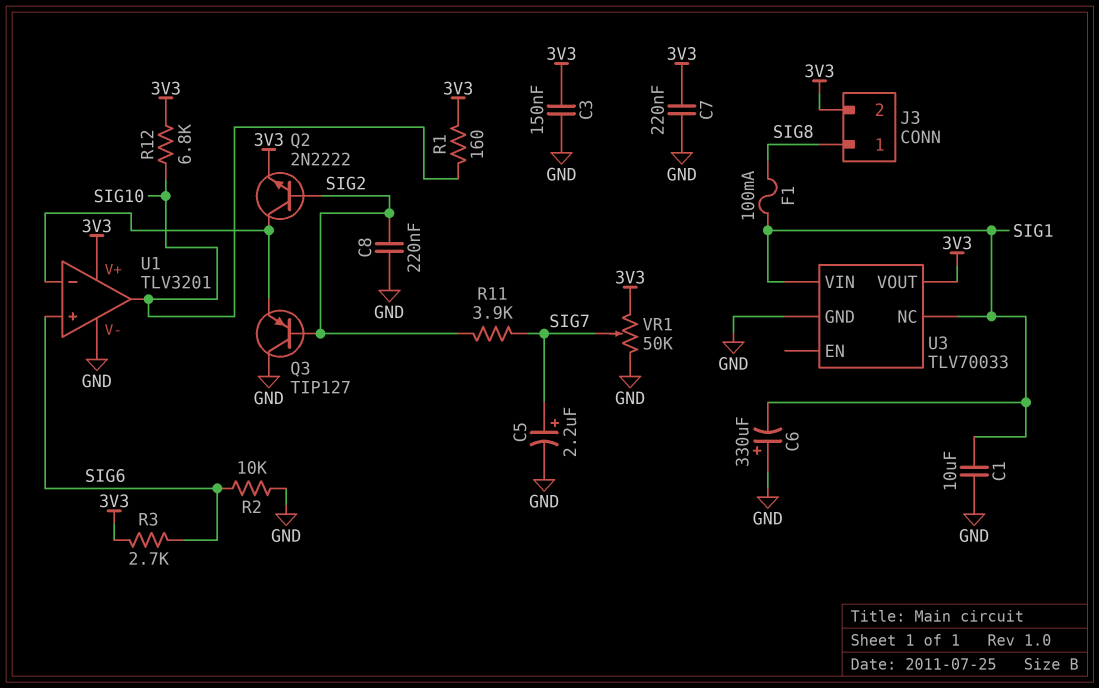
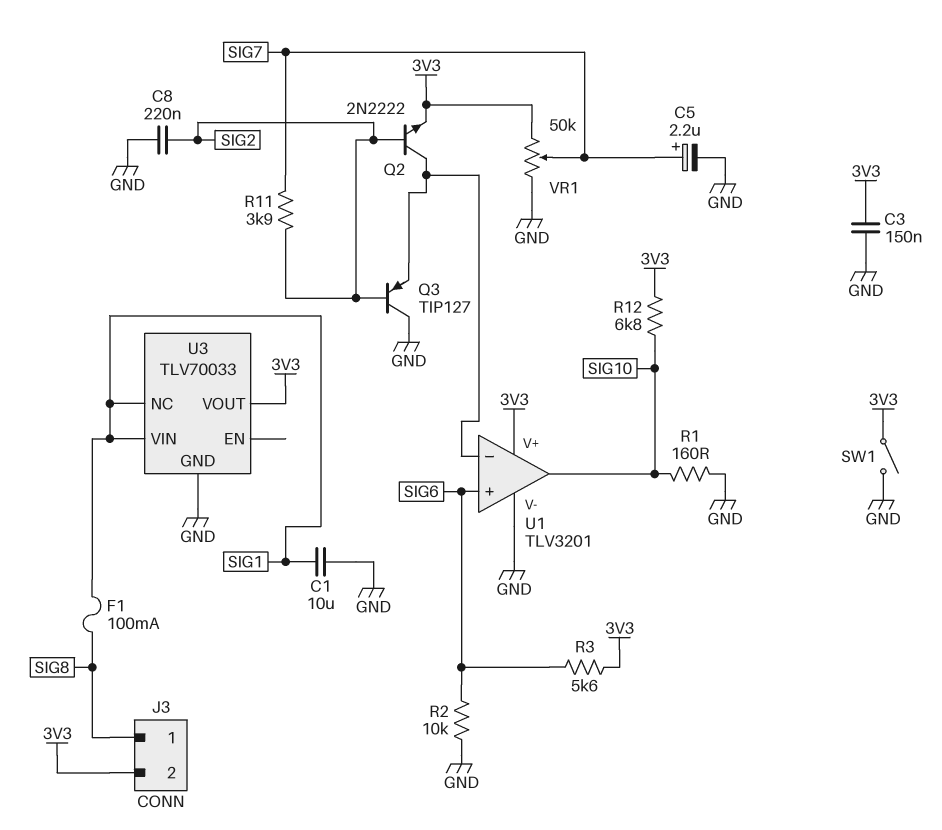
C6: 330uF (plus GND, minus SIG1) -> none
C7: 220nF (3V3, GND) -> none
R1: 160 (3V3, SIG10) -> 160 (GND, SIG10)
R3: 2.7k (3V3, SIG6) -> 5.6k (3V3, SIG6)
SW1: none -> switch (3V3, GND)

